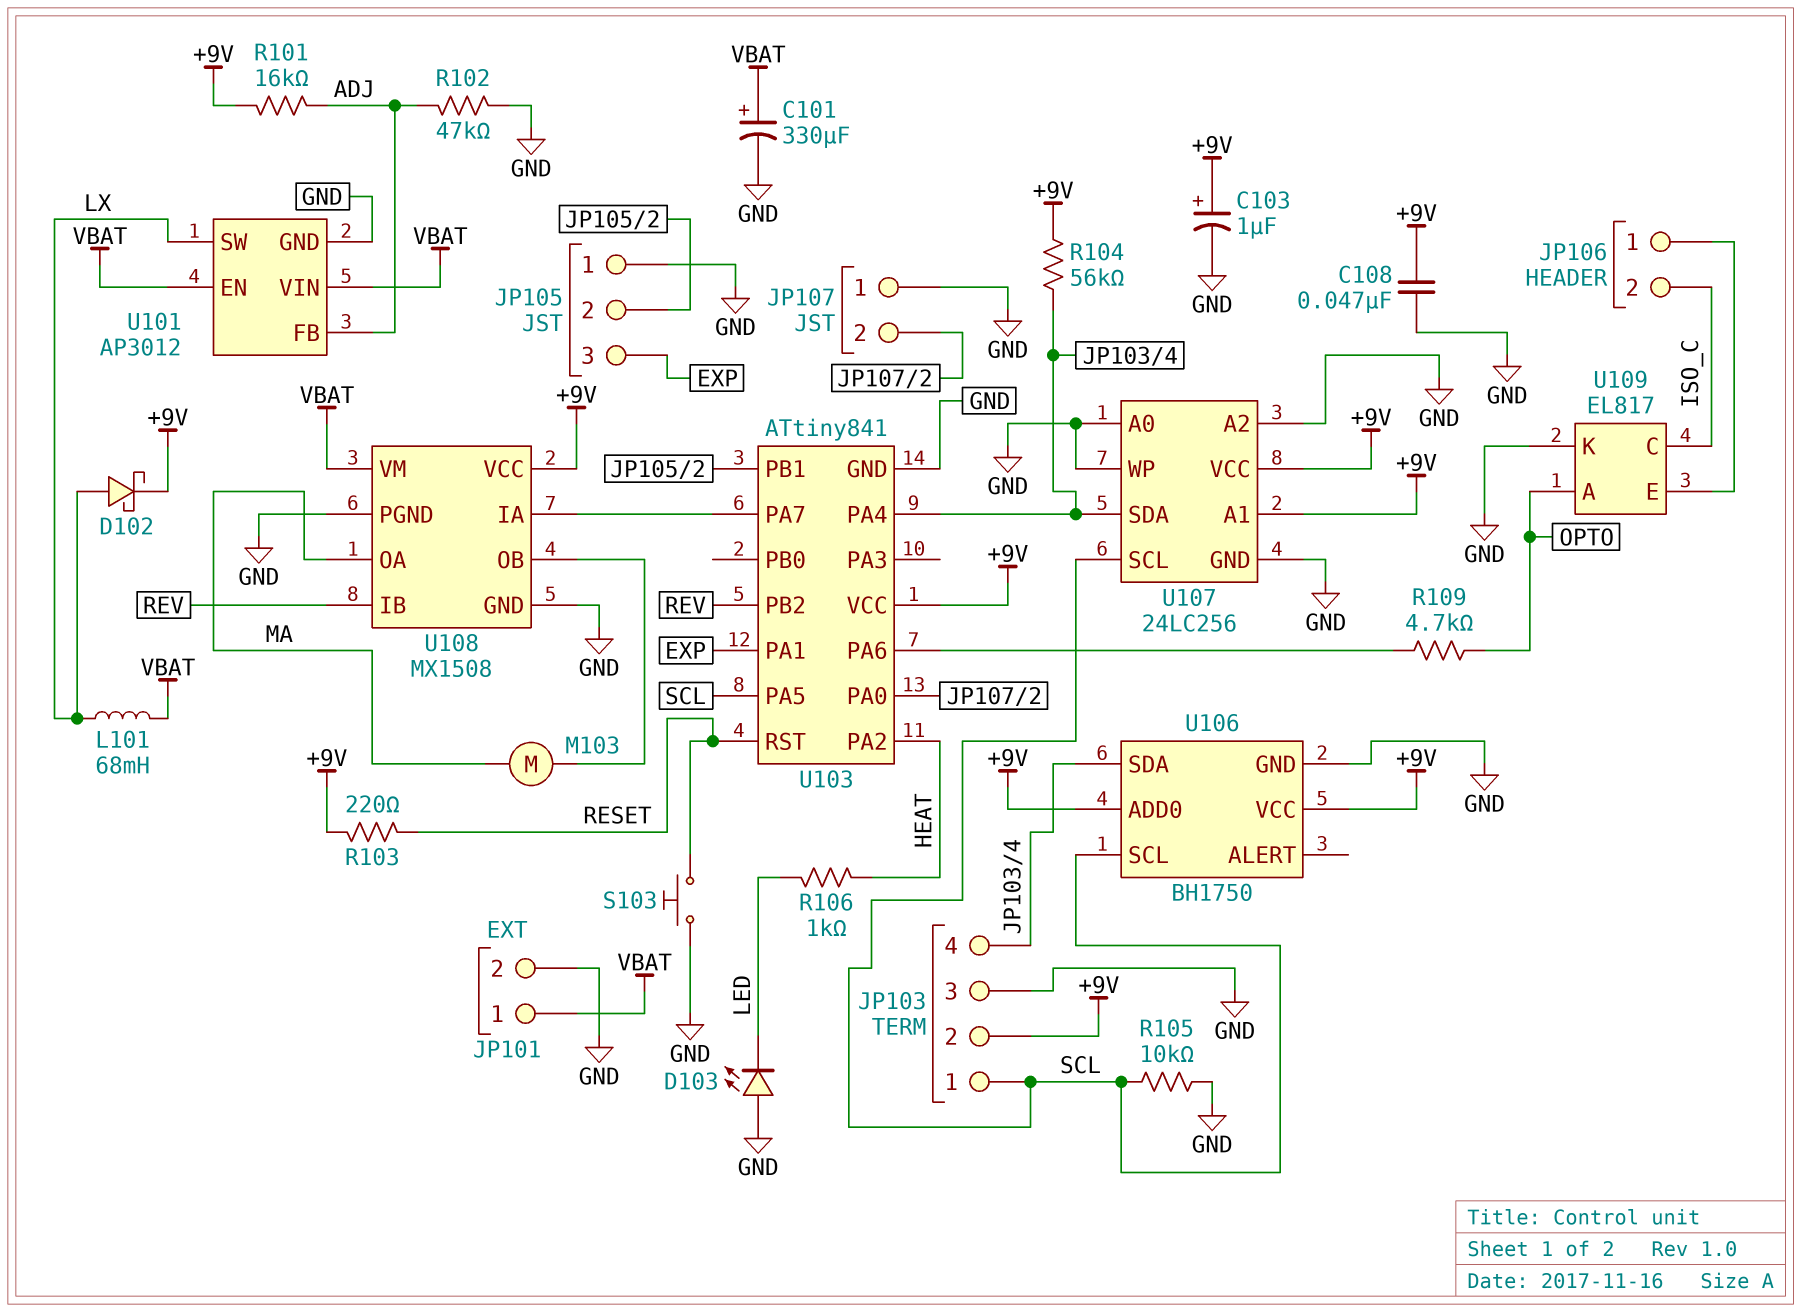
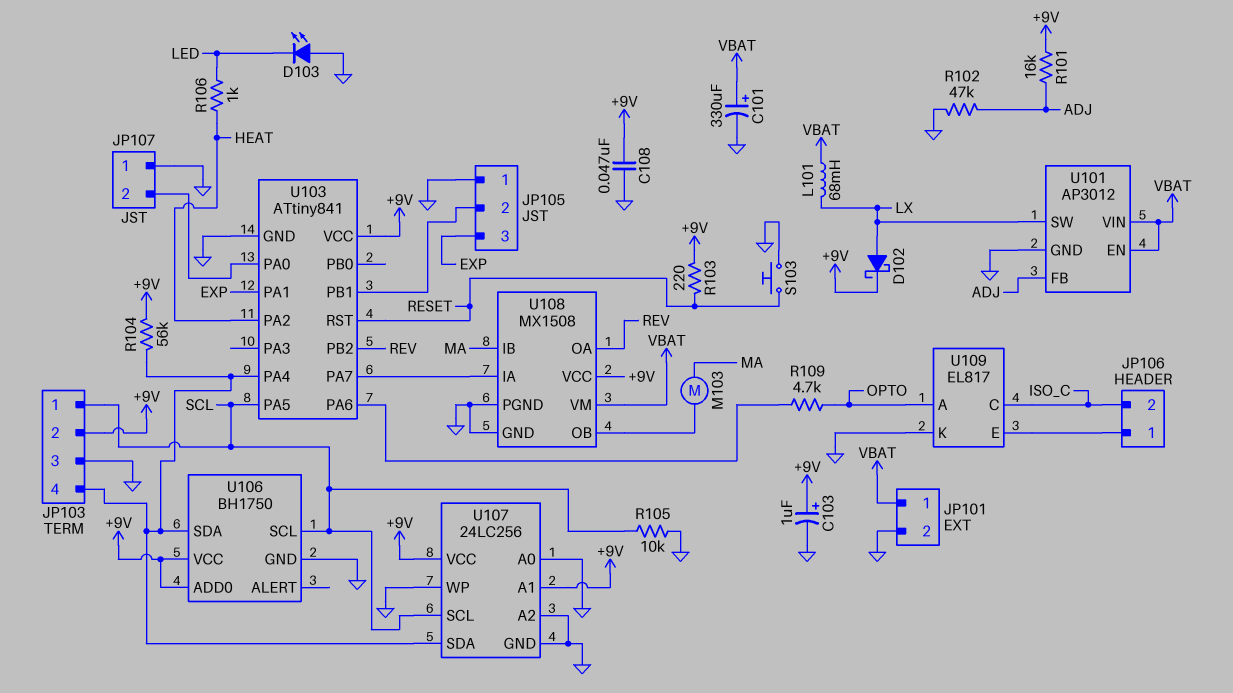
U108 pin IB: REV -> MA
U108 pin OA: MA -> REV

